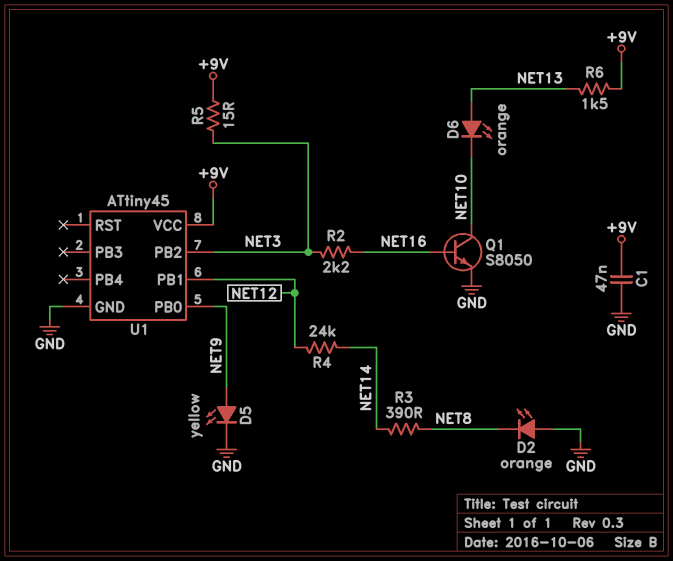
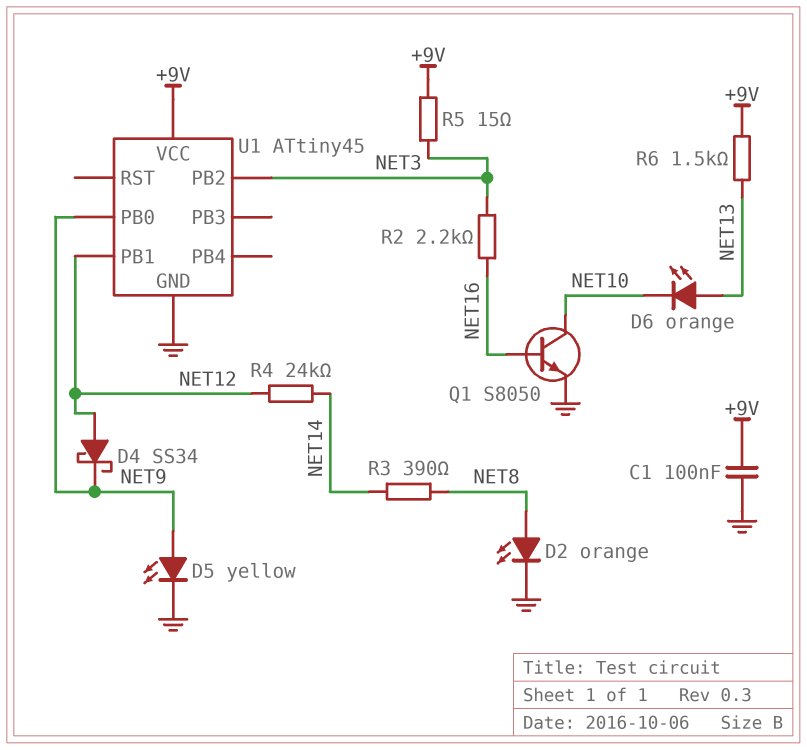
C1: 47nF (+9V, GND) -> 100nF (+9V, GND)
D2: LED orange (A GND, K NET8) -> LED orange (A NET8, K GND)
D4: none -> schottky SS34 (A NET12, K NET9)

